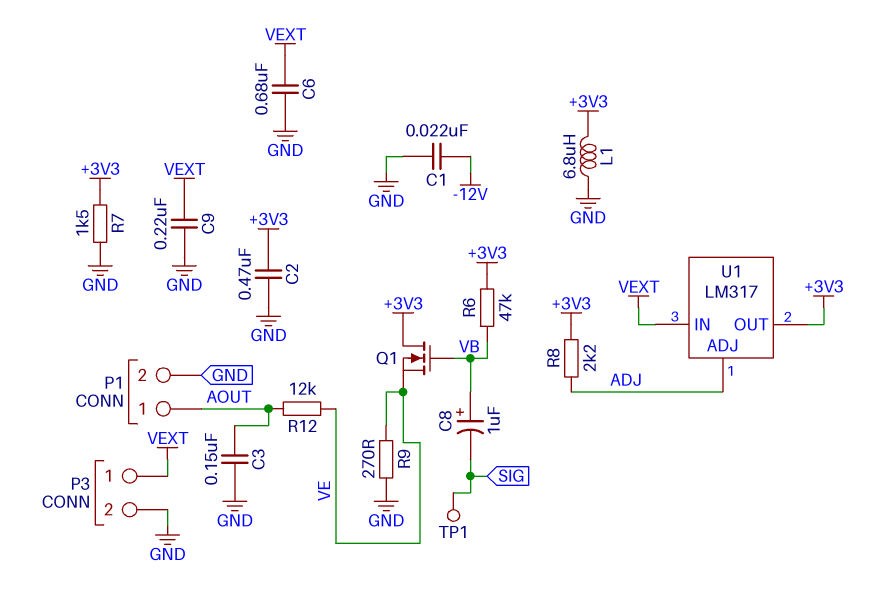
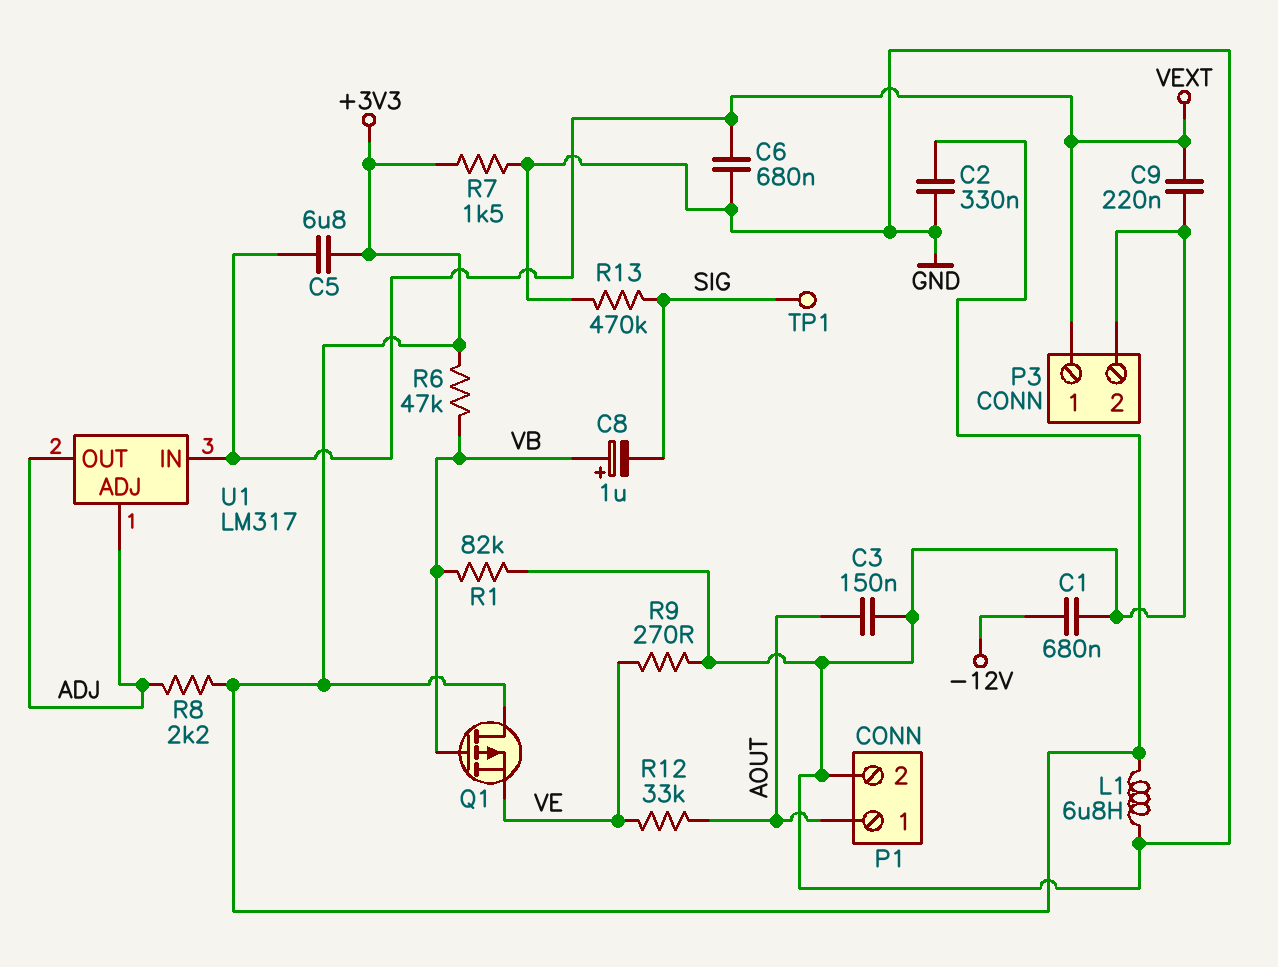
C1: 22nF (-12V, GND) -> 680nF (-12V, GND)
C2: 470nF (+3V3, GND) -> 330nF (+3V3, GND)
C5: none -> 6.8uF (+3V3, VEXT)
Q1: NMOS (G VB, D +3V3, S VE) -> PMOS (G VB, D +3V3, S VE)
R1: none -> 82k (GND, VB)
R12: 12k (AOUT, VE) -> 33k (AOUT, VE)
R13: none -> 470k (GND, SIG)
U1 pin OUT: +3V3 -> ADJ

